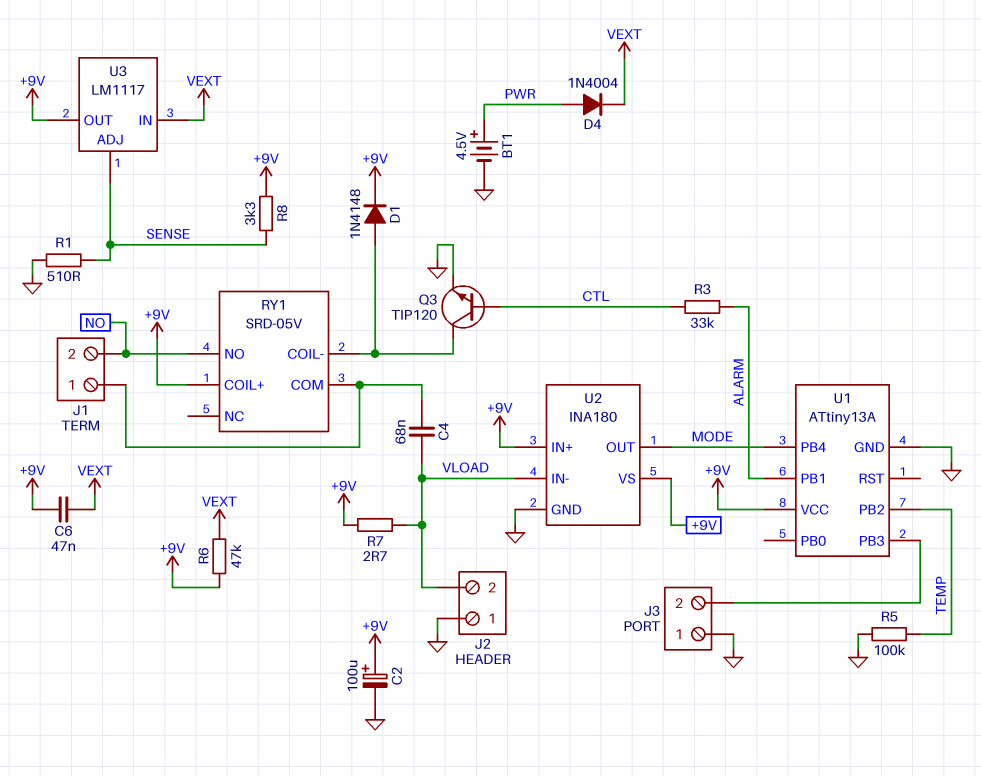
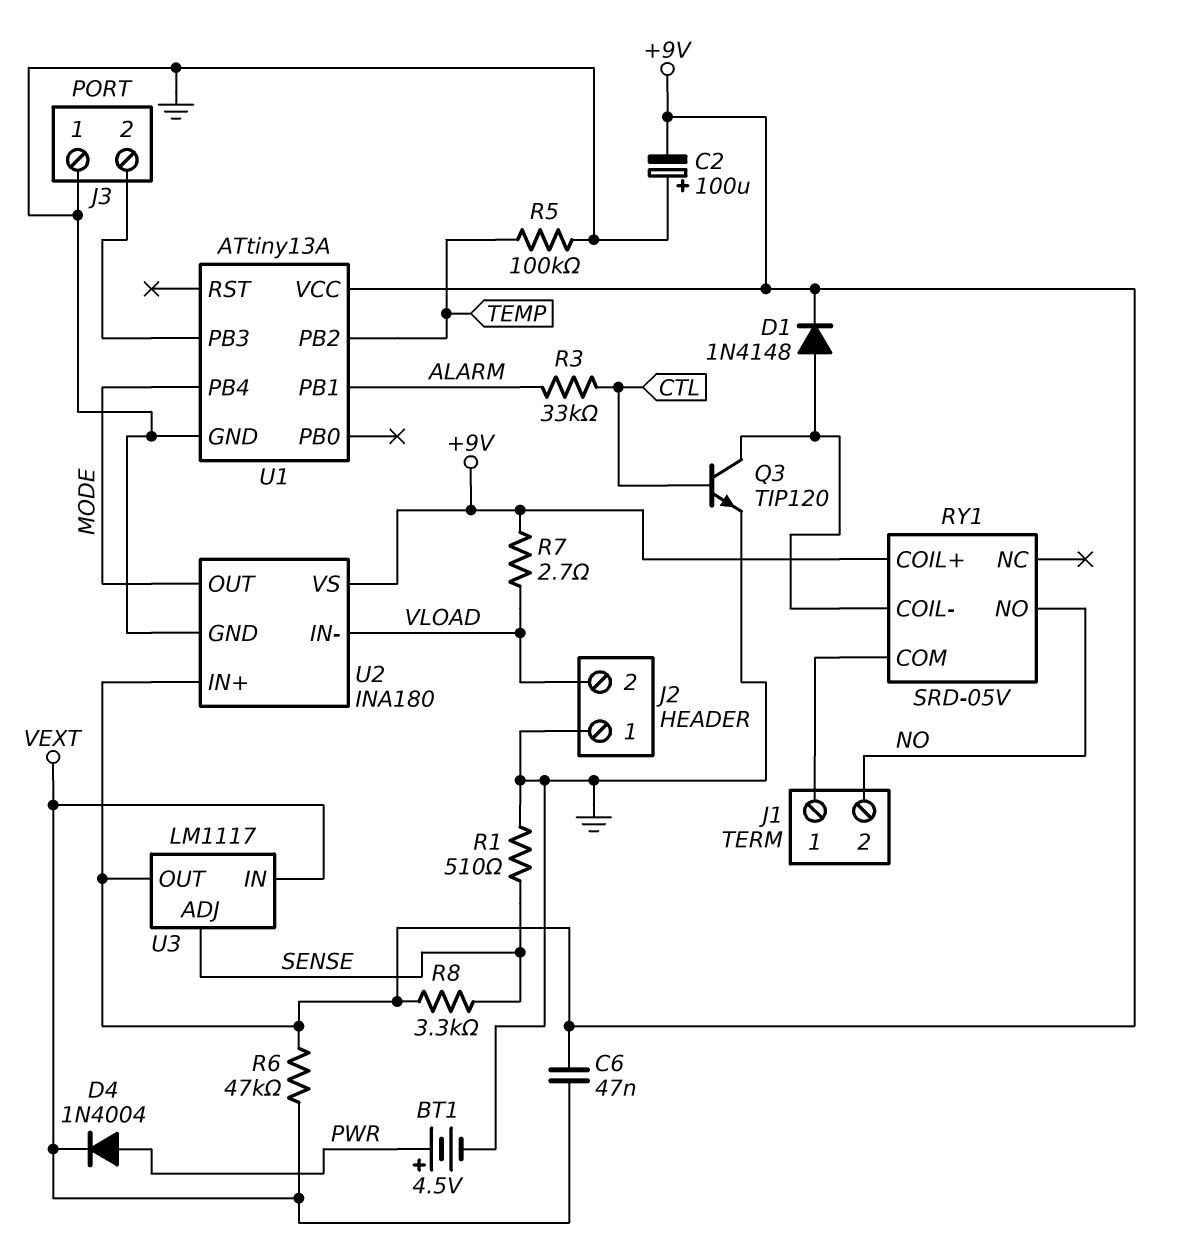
C2: 100uF (plus +9V, minus GND) -> 100uF (plus GND, minus +9V)
C4: 68nF (J1/1, VLOAD) -> none

